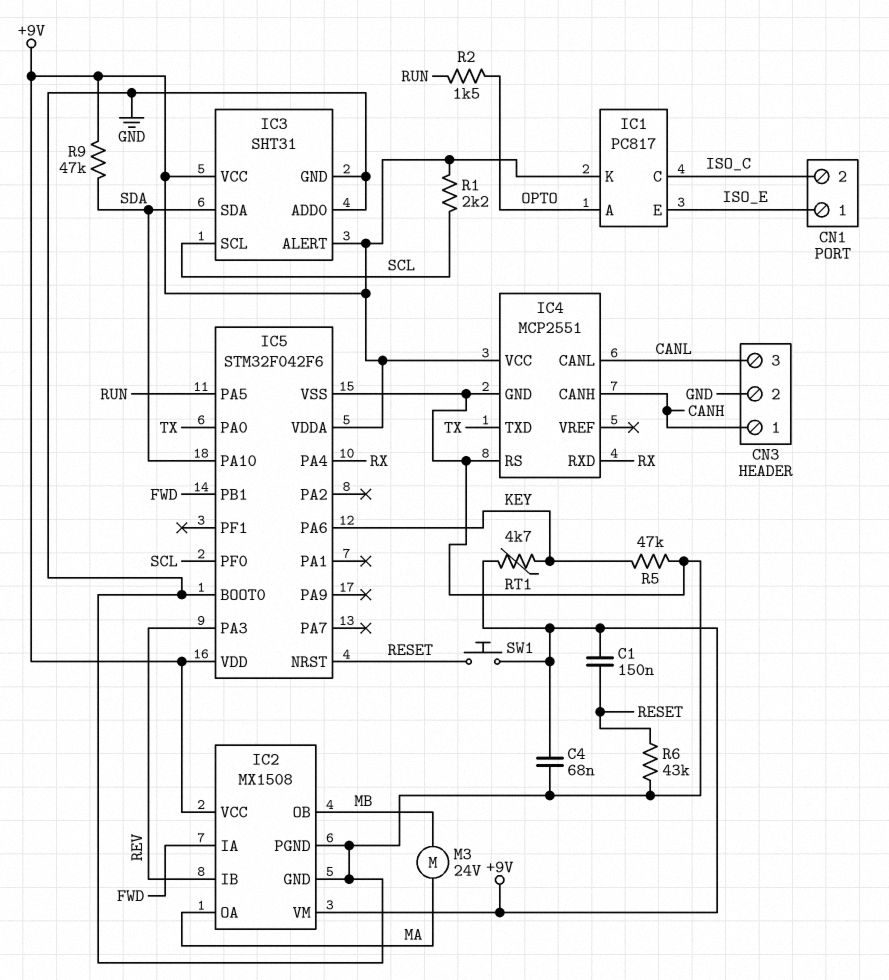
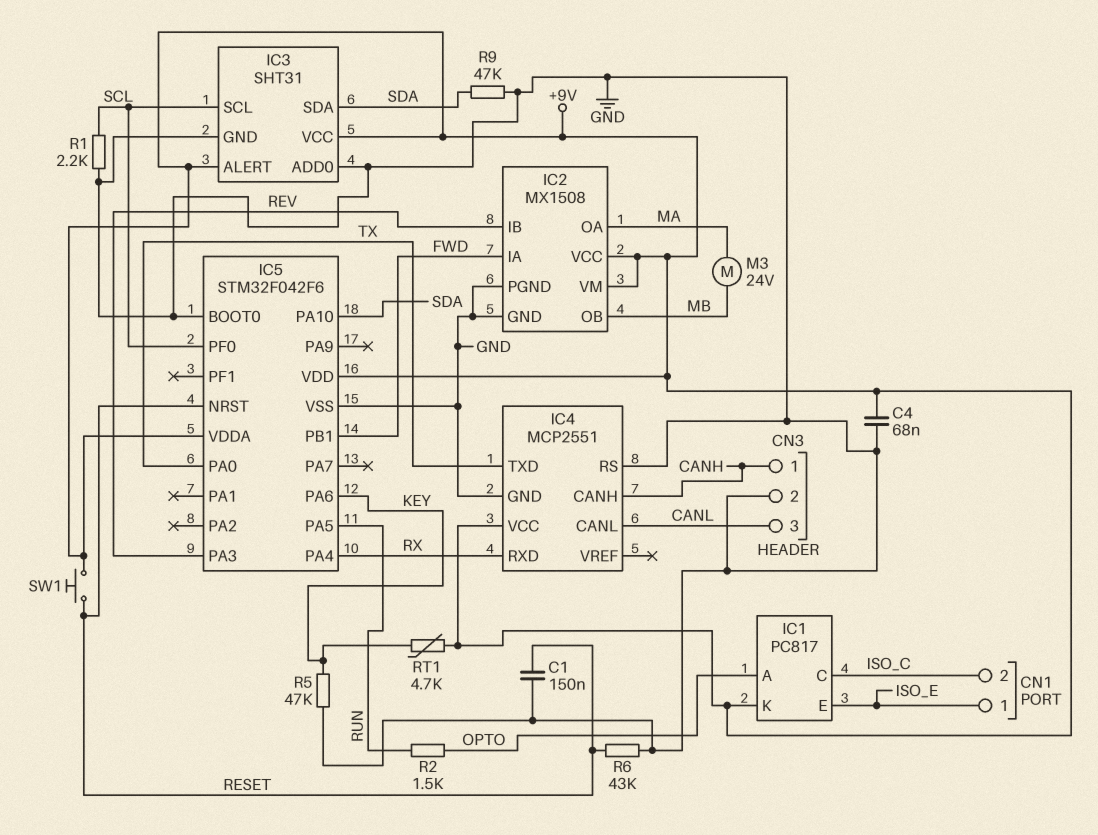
C1: 150nF (+9V, RESET) -> 150nF (GND, RESET)
R1: 2.2k (+9V, SCL) -> 2.2k (GND, SCL)
R9: 47k (+9V, SDA) -> 47k (GND, SDA)

